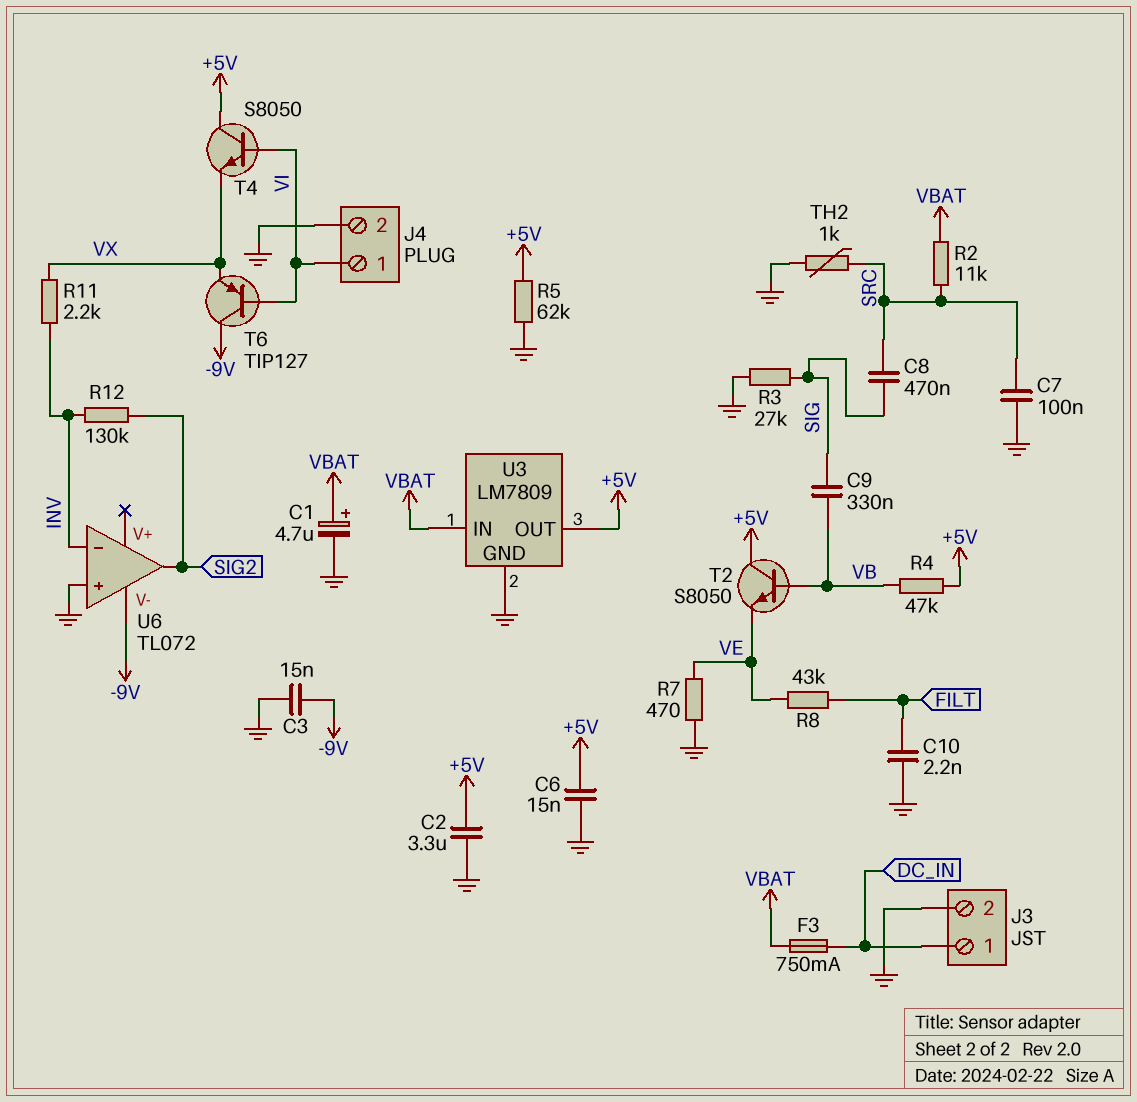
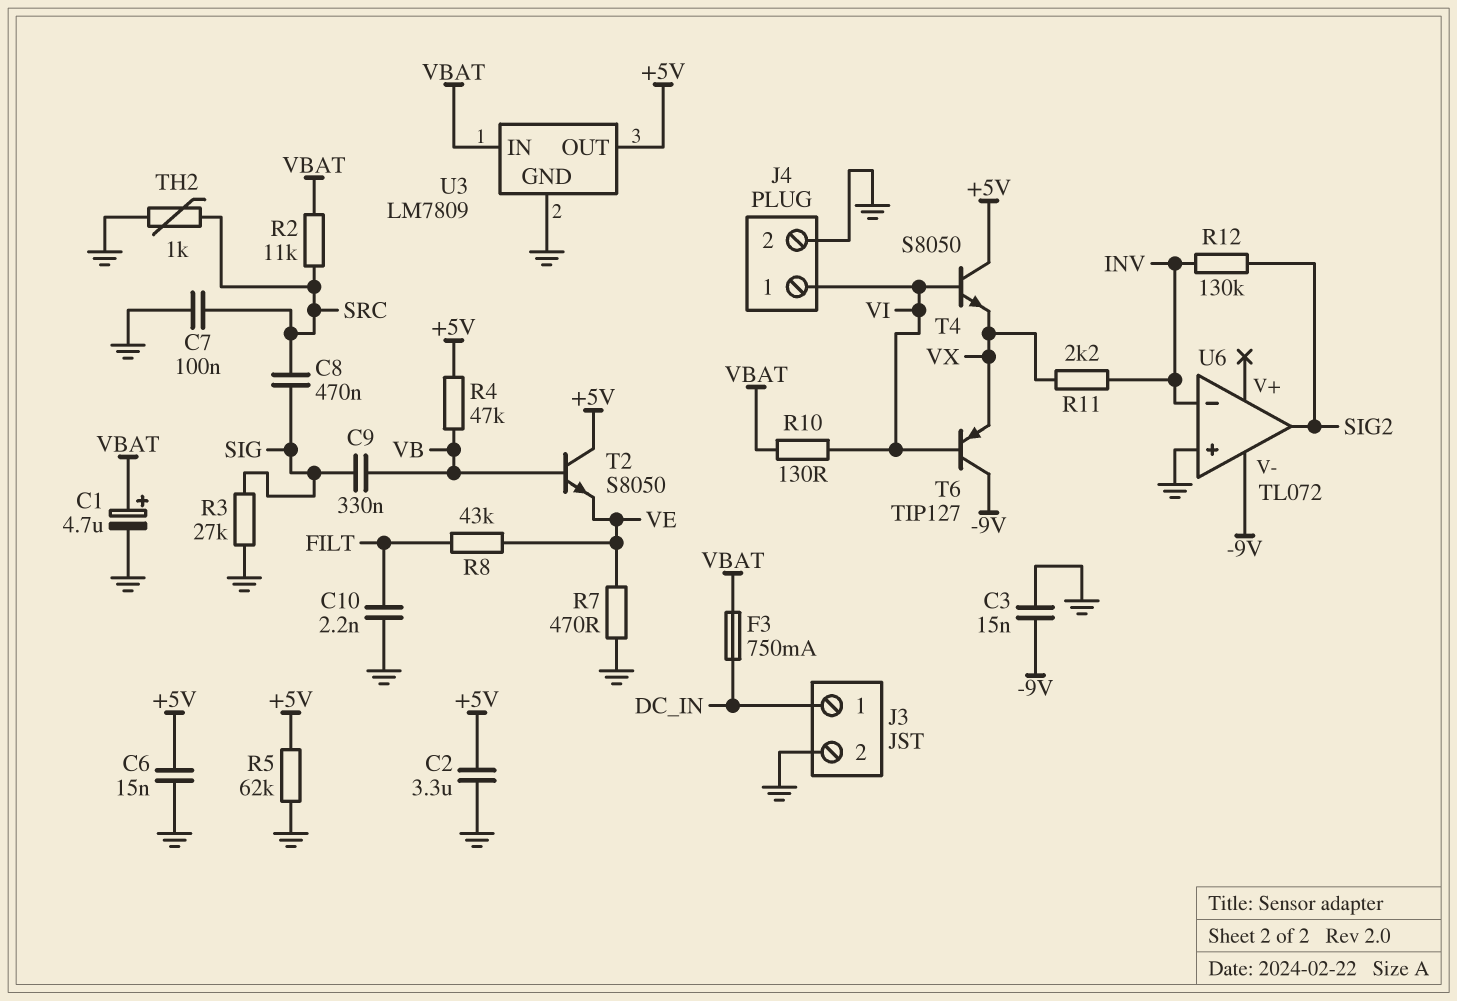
R10: none -> 130 (VBAT, VI)

